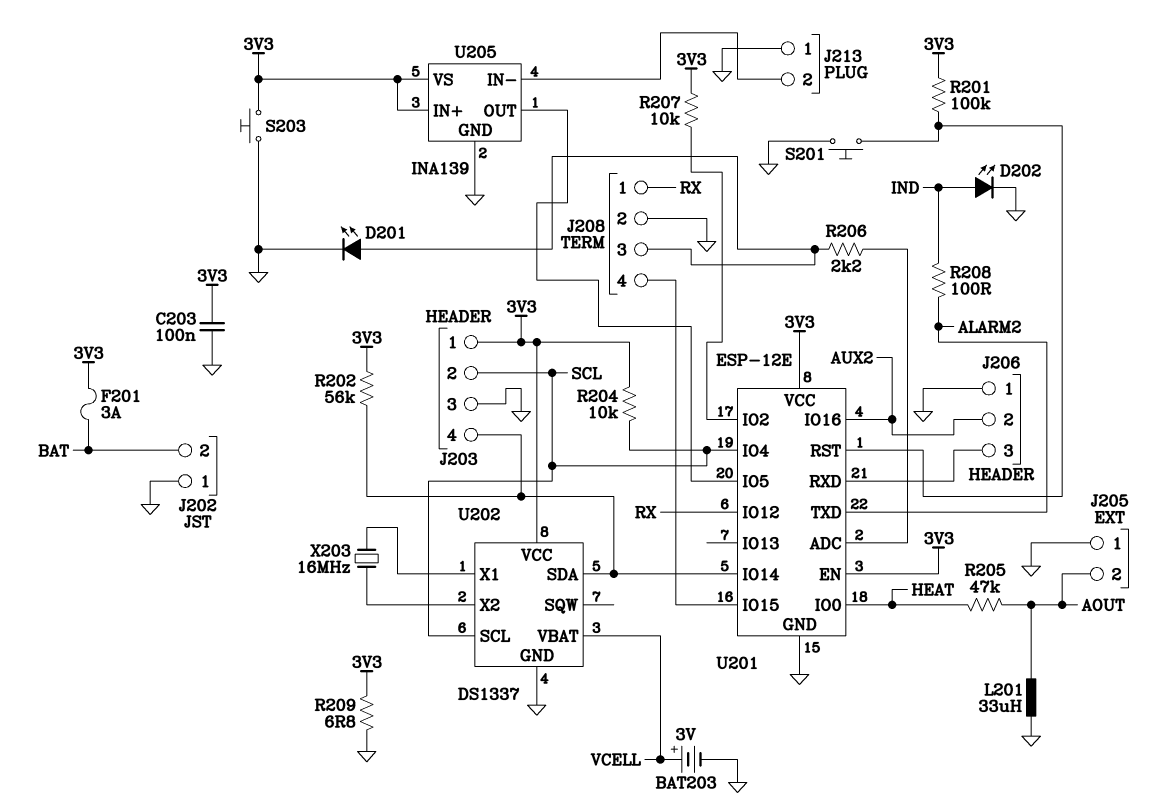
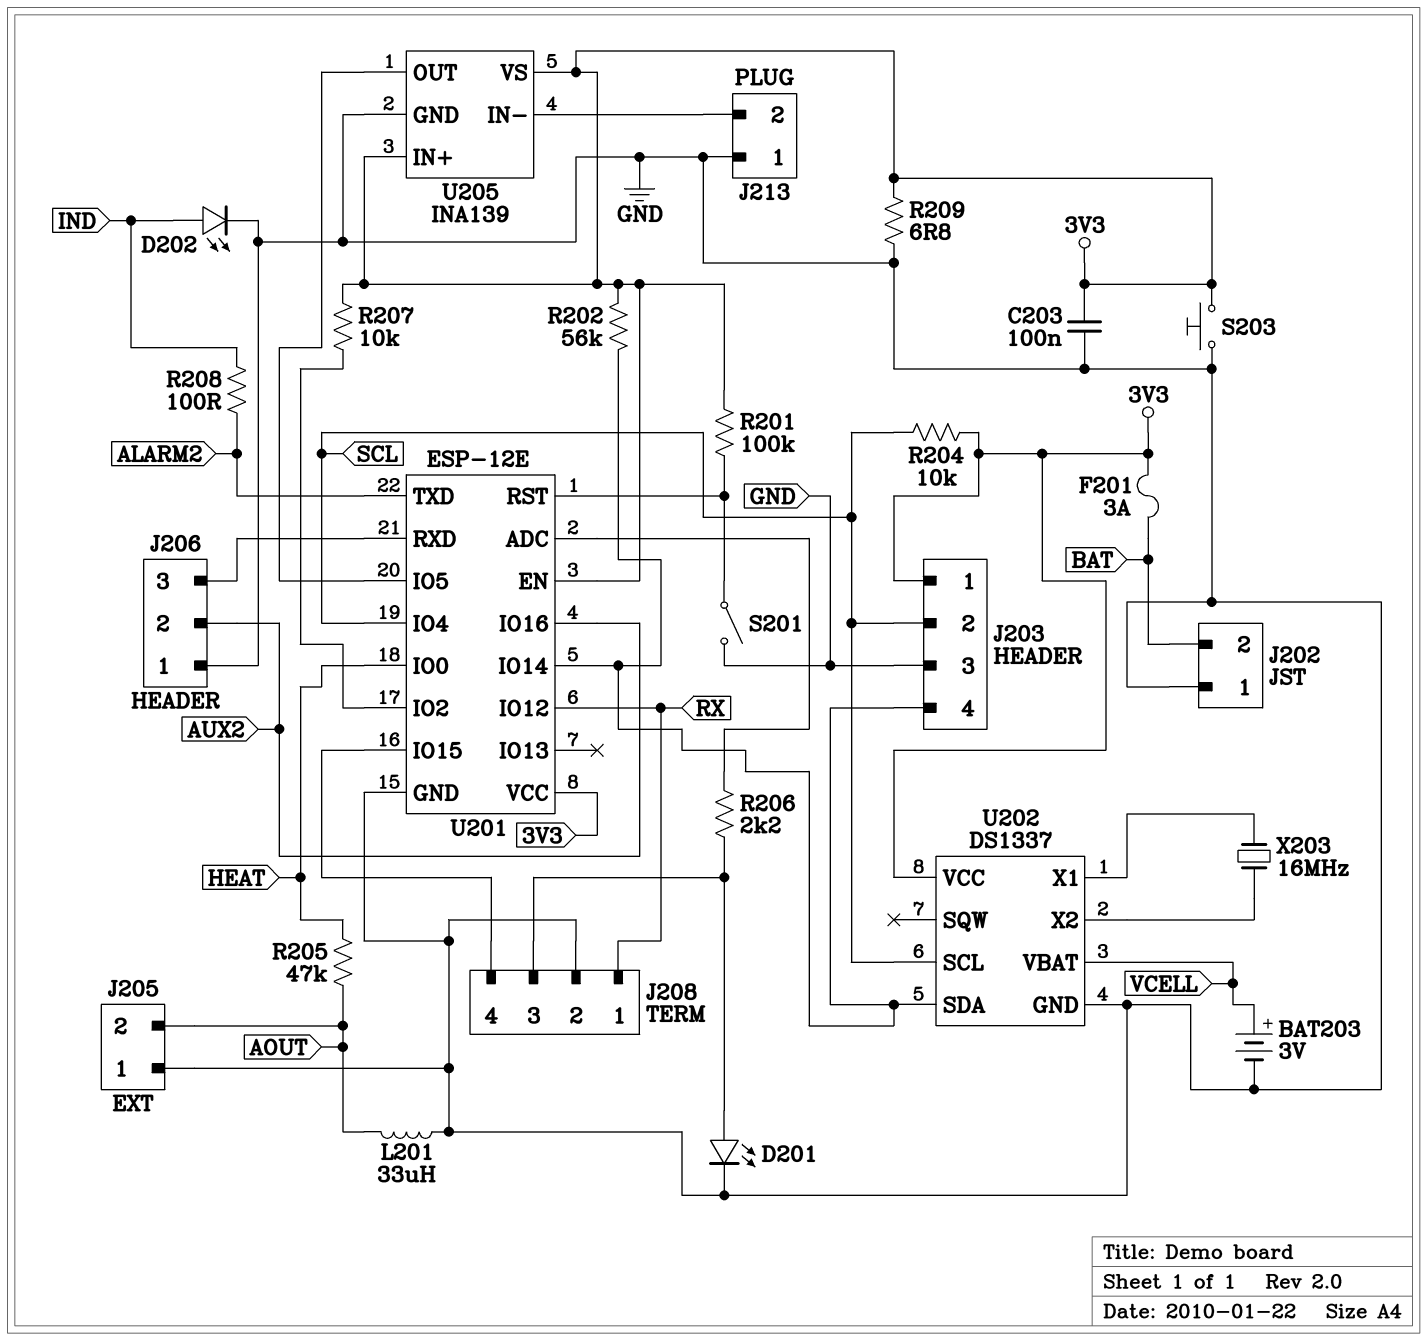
S201: button (GND, U201/RST) -> switch (GND, U201/RST)

